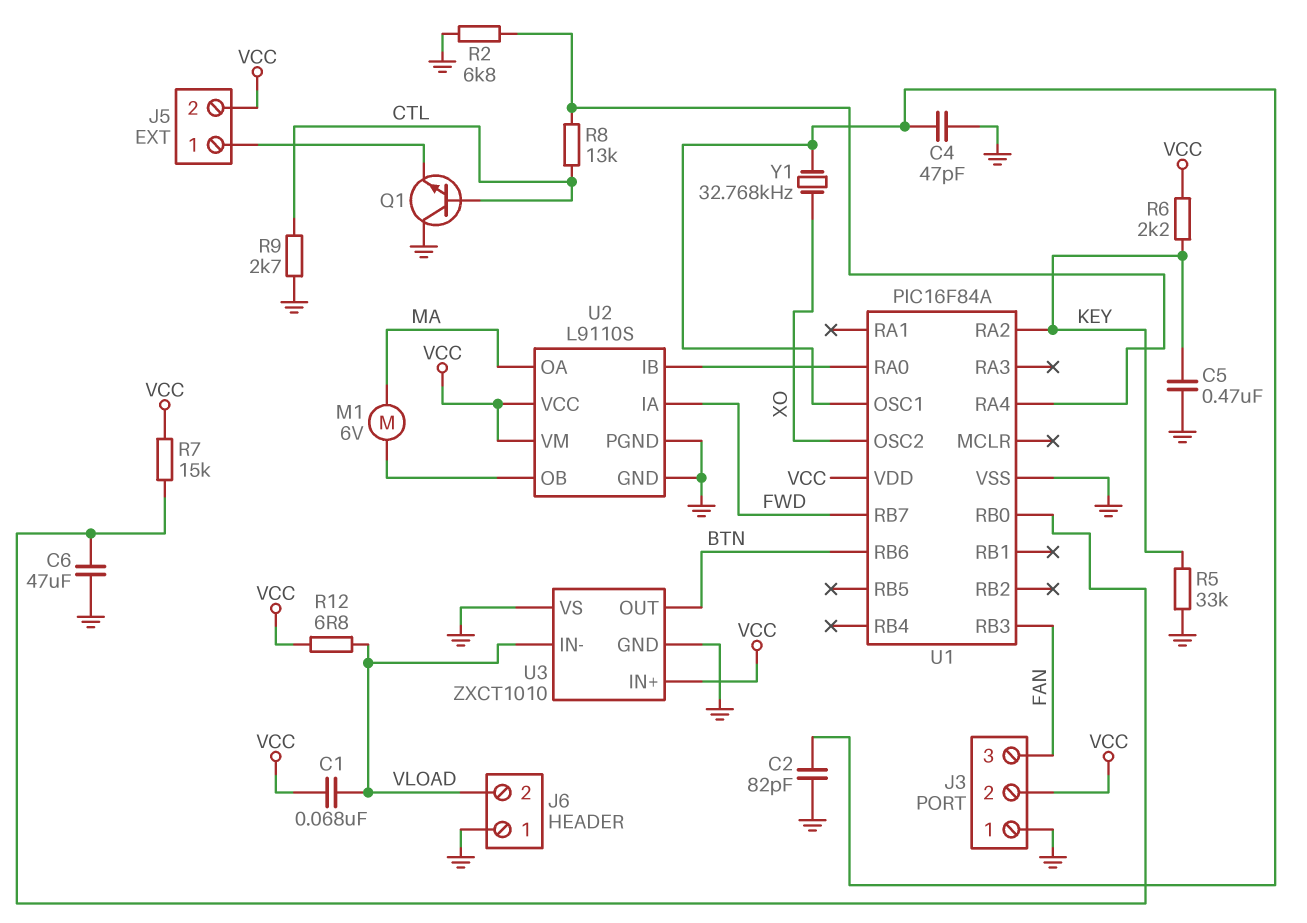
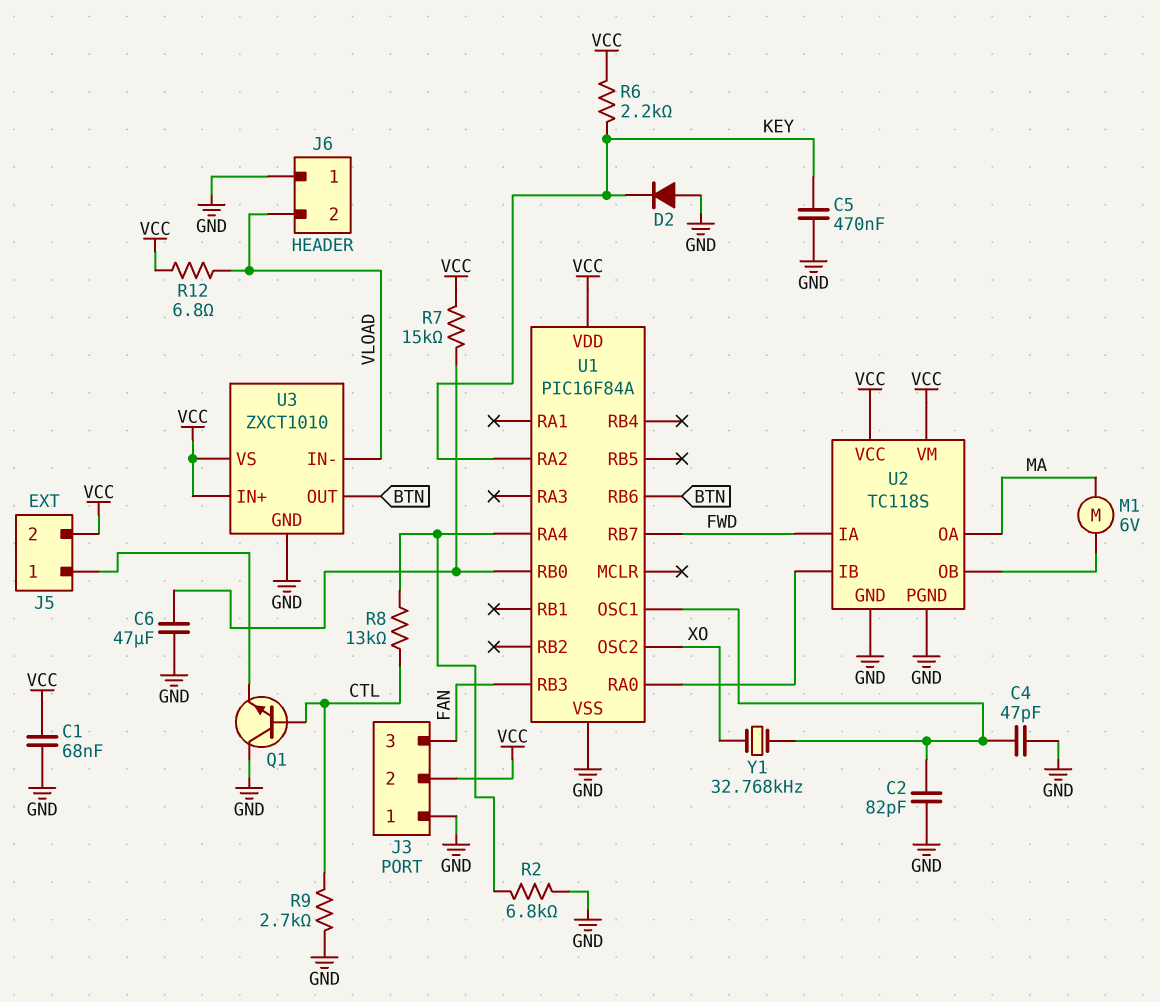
C1: 68nF (VCC, VLOAD) -> 68nF (GND, VCC)
D2: none -> diode (A GND, K KEY)
R5: 33k (GND, KEY) -> none
U2: L9110S -> TC118S
U3 pin VS: GND -> VCC

